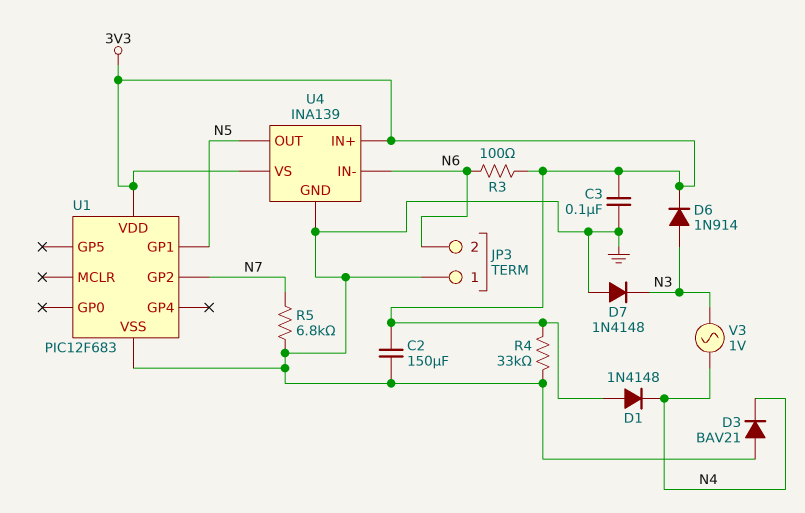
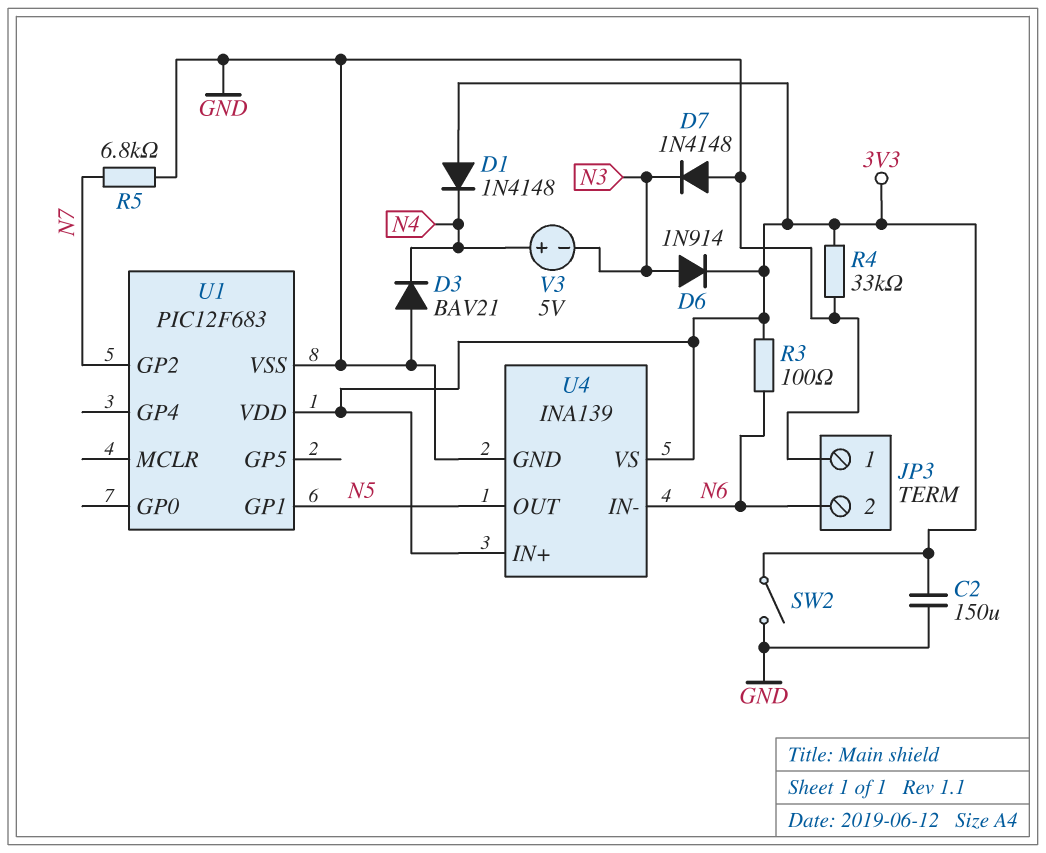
C3: 100nF (3V3, GND) -> none
SW2: none -> switch (3V3, GND)
V3: AC 1V (N3, N4) -> 5V (plus N4, minus N3)

